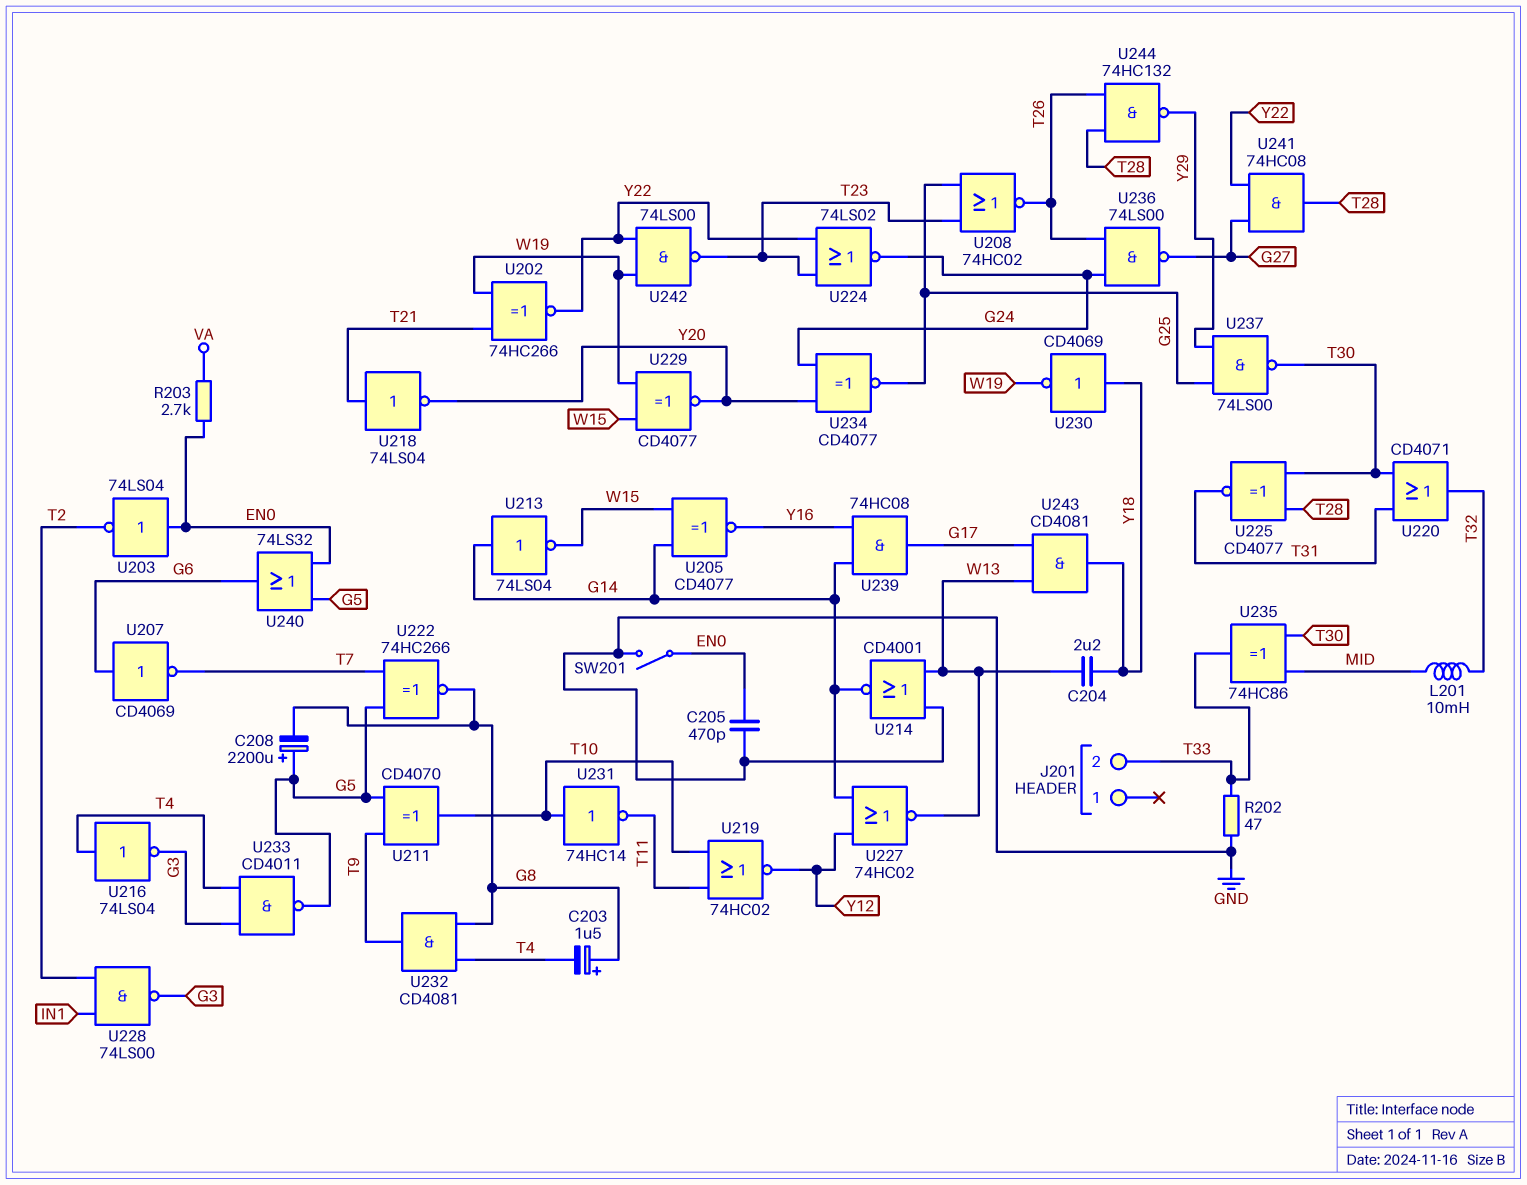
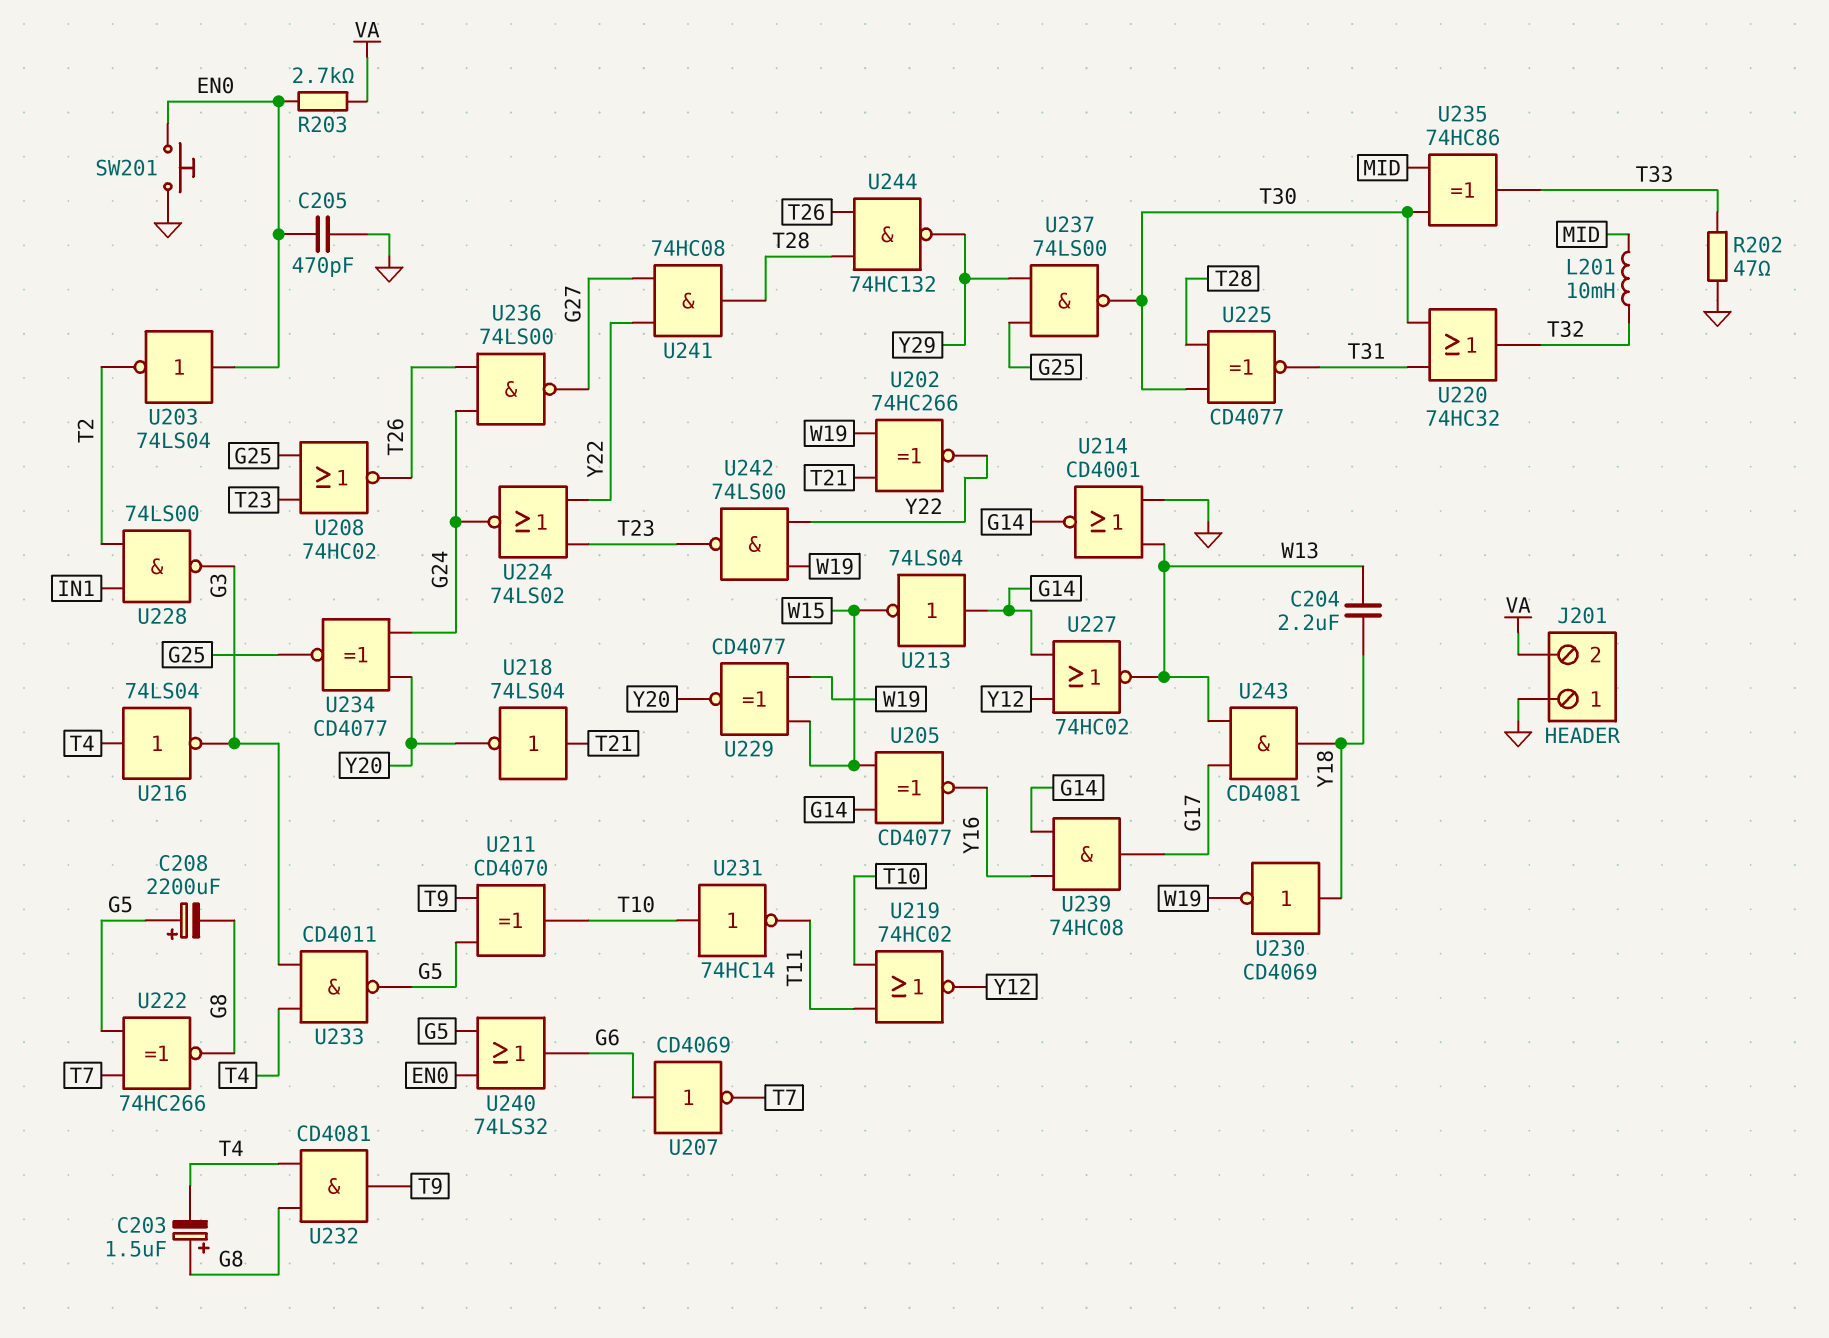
J201 pin 1: none -> GND
J201 pin 2: T33 -> VA
SW201: switch (EN0, GND) -> button (EN0, GND)
U220: OR CD4071 (in T30, in T31, out T32) -> OR 74HC32 (in T30, in T31, out T32)

